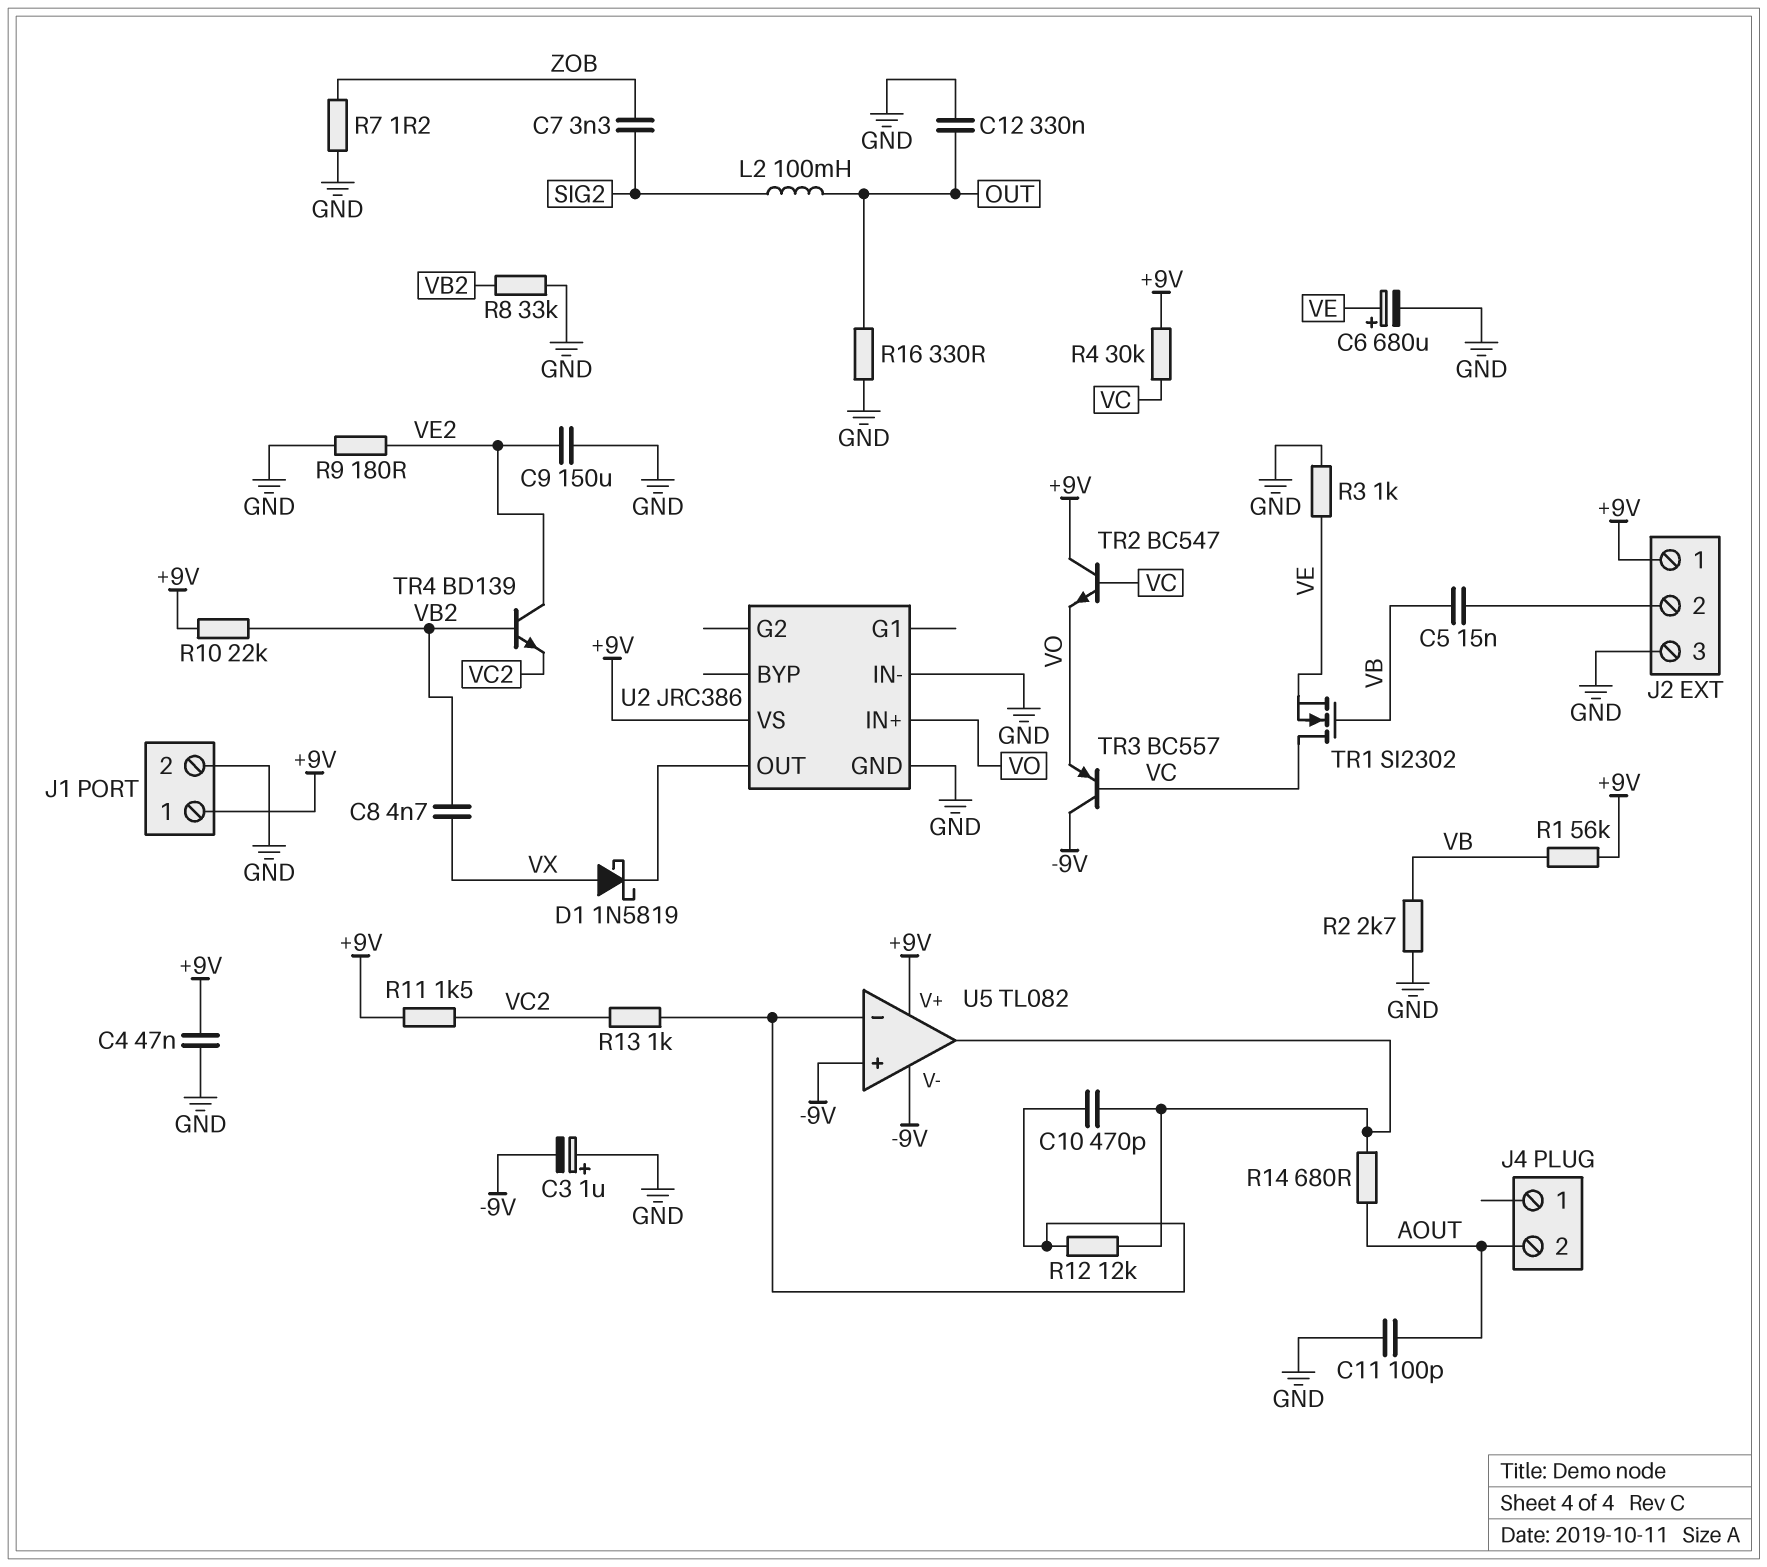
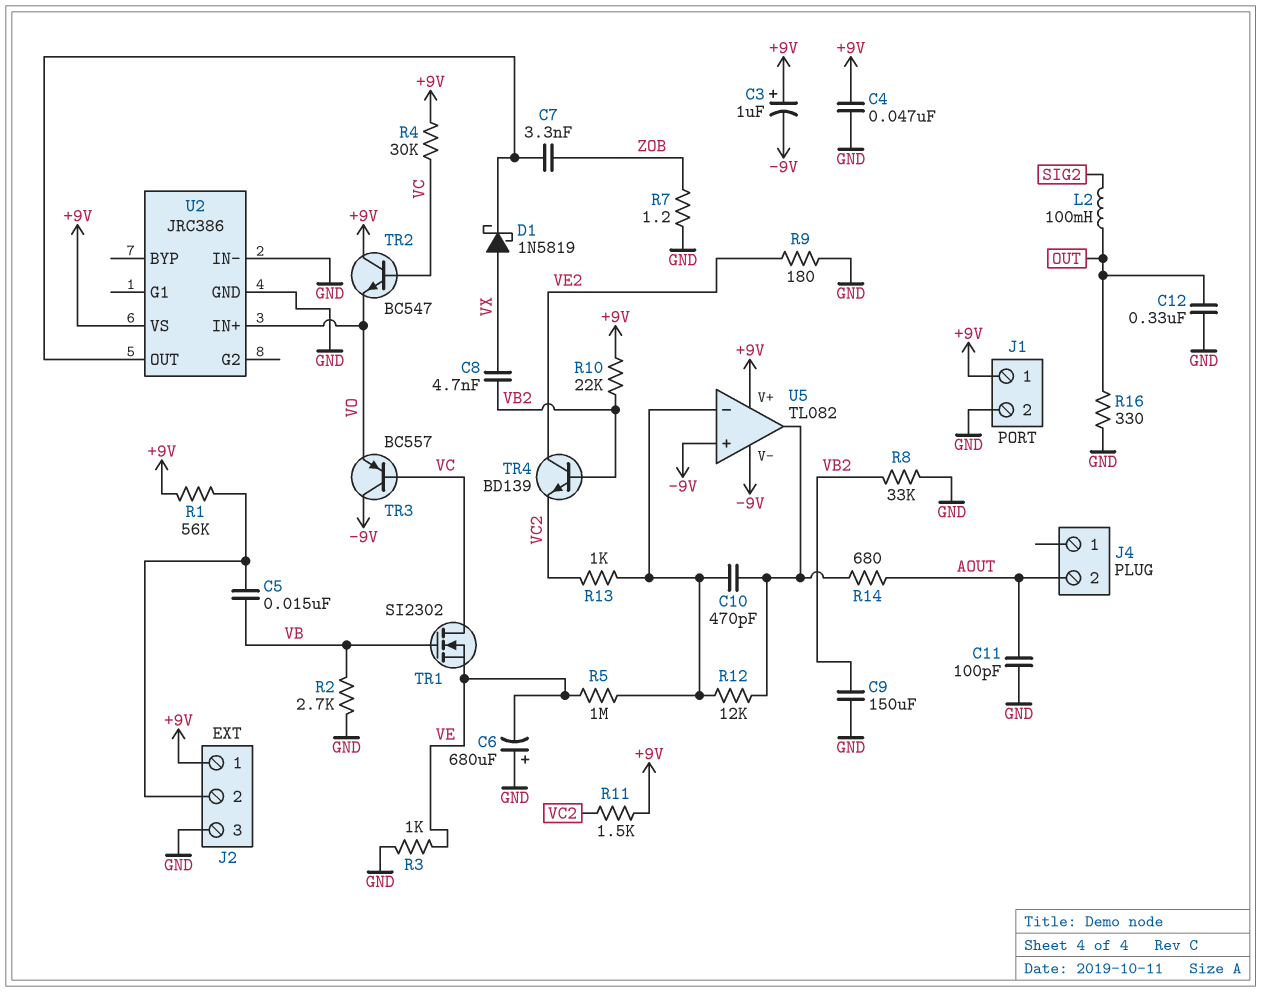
C3: 1uF (plus GND, minus -9V) -> 1uF (plus +9V, minus -9V)
C6: 680uF (plus VE, minus GND) -> 680uF (plus GND, minus VE)
C7: 3.3nF (SIG2, ZOB) -> 3.3nF (U2/OUT, ZOB)
C9: 150uF (GND, VE2) -> 150uF (GND, VB2)
R1: 56k (+9V, VB) -> 56k (+9V, J2/2)
R5: none -> 1M (U5/in-, VE)

